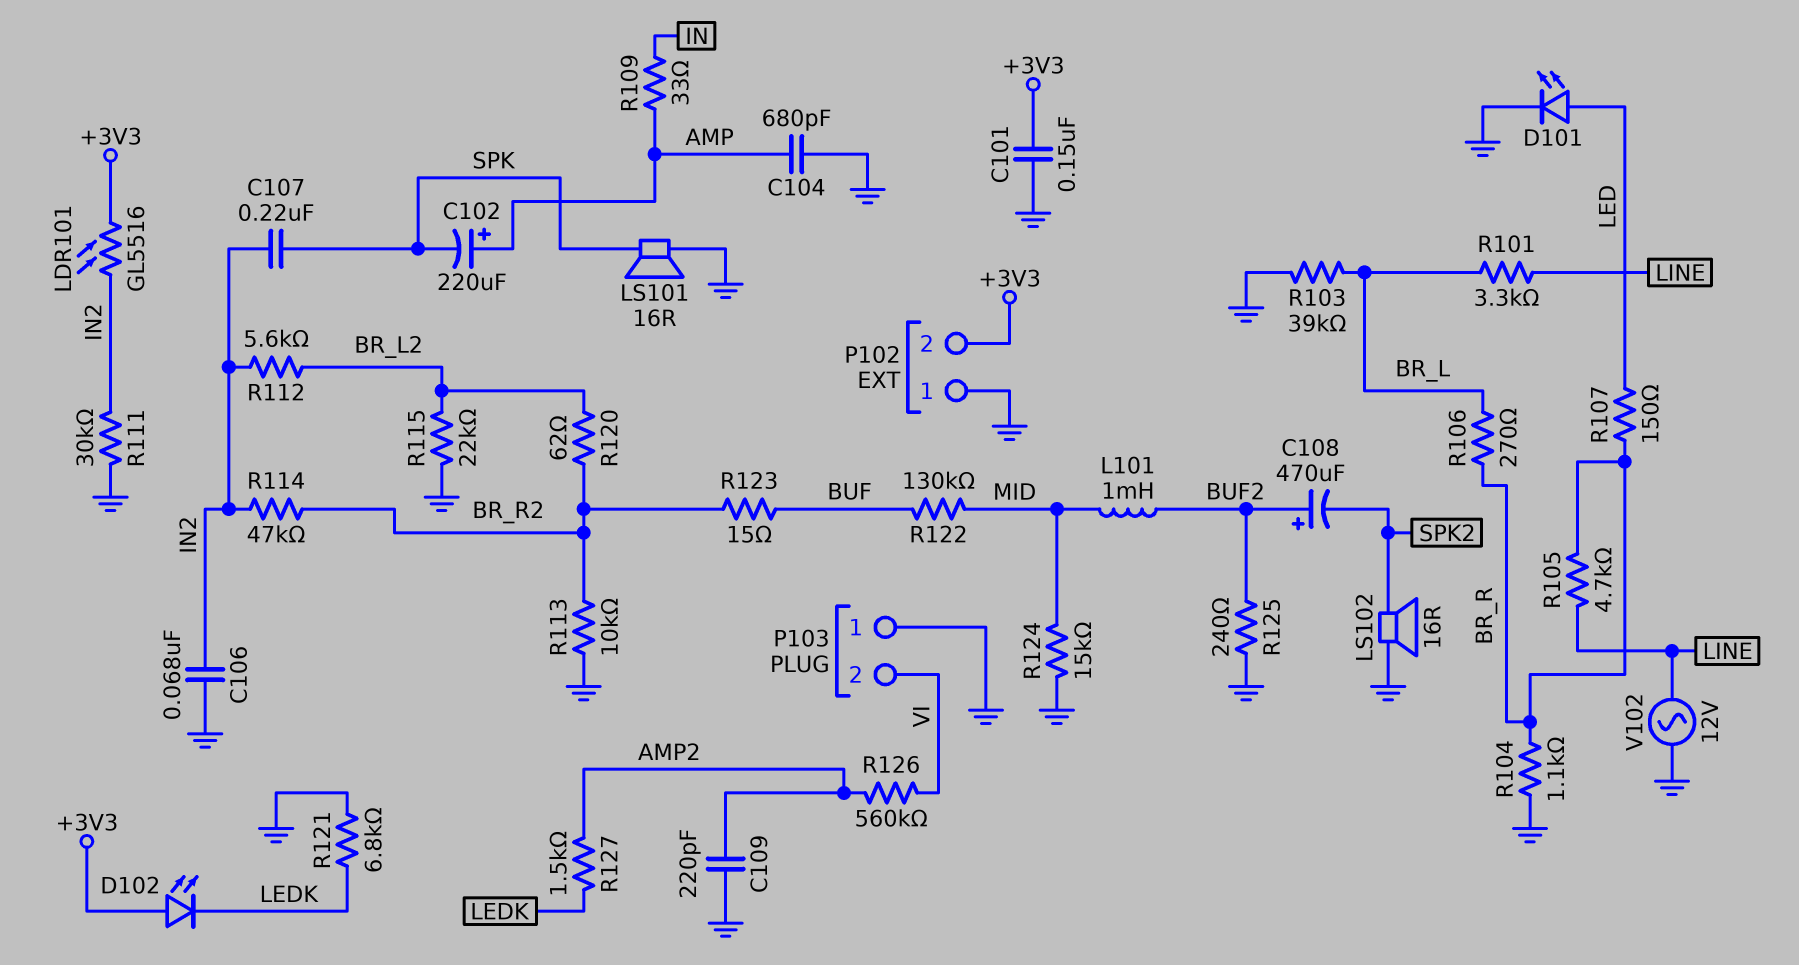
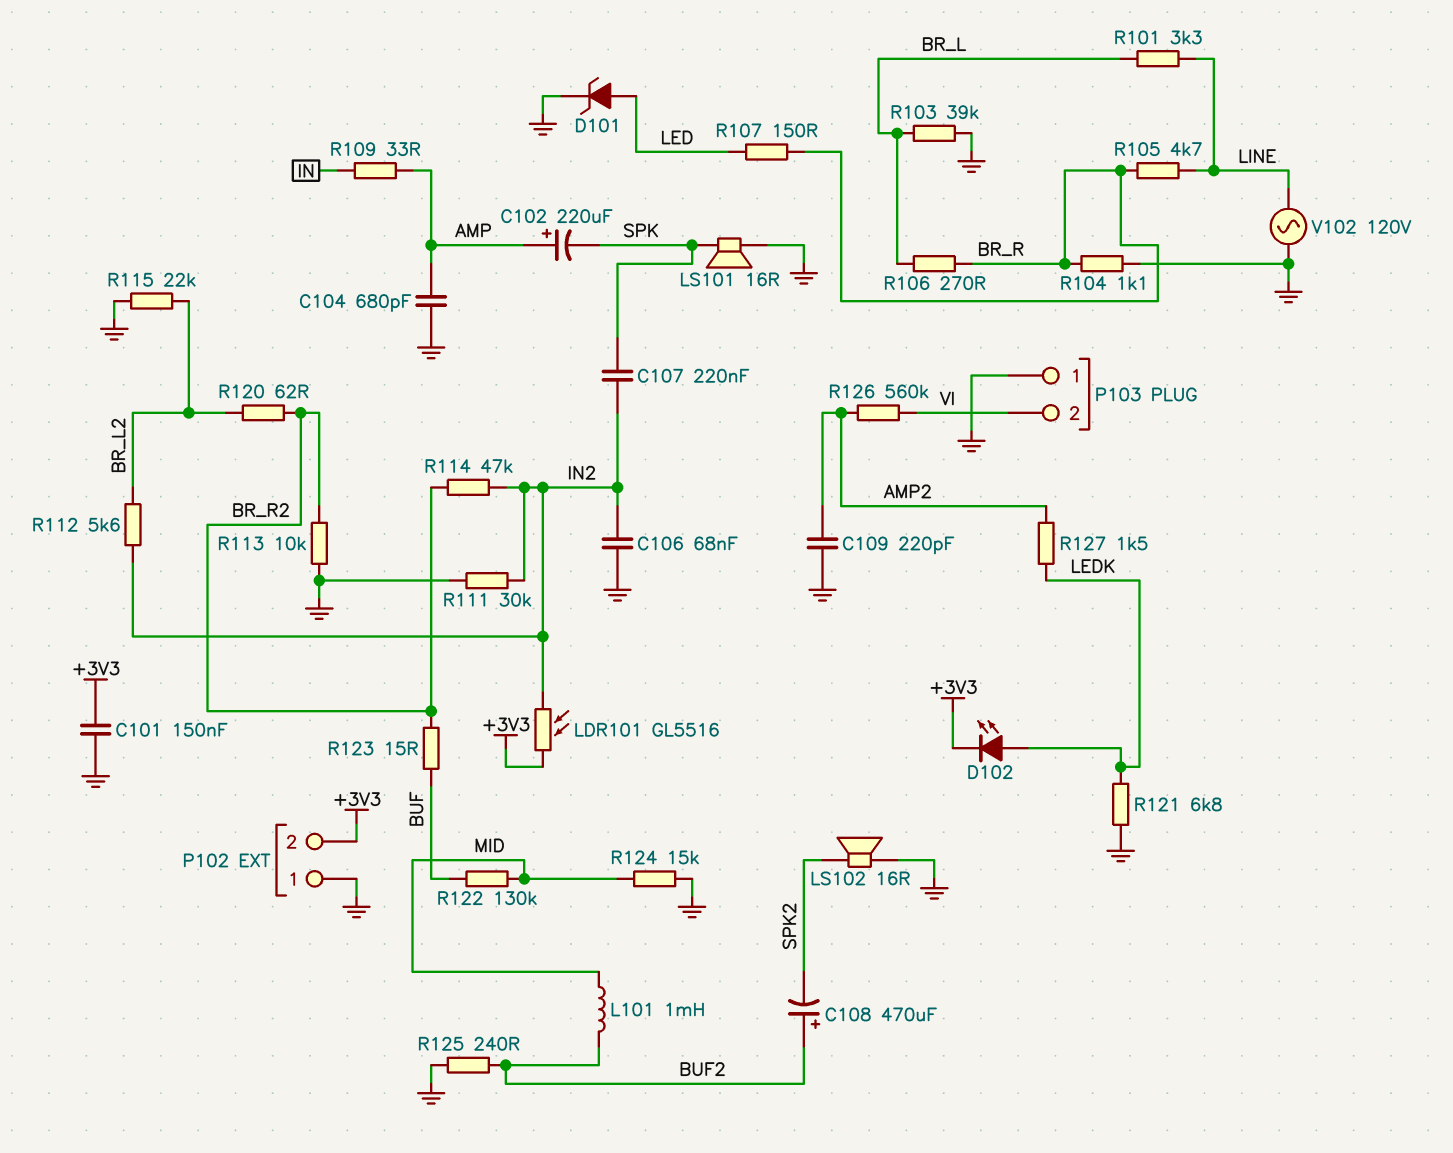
D101: LED (A LED, K GND) -> zener (A LED, K GND)
D102: LED (A +3V3, K LEDK) -> LED (A LEDK, K +3V3)
V102: AC 12V (GND, LINE) -> AC 120V (GND, LINE)

